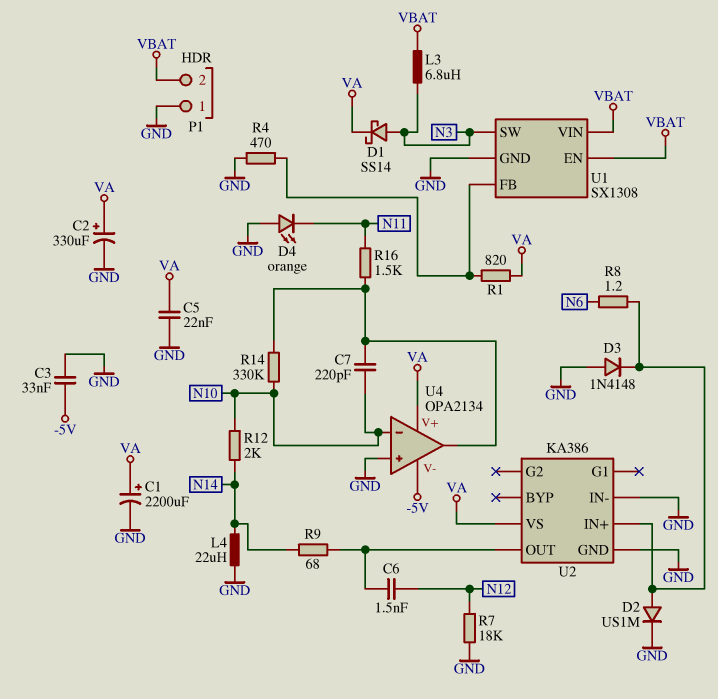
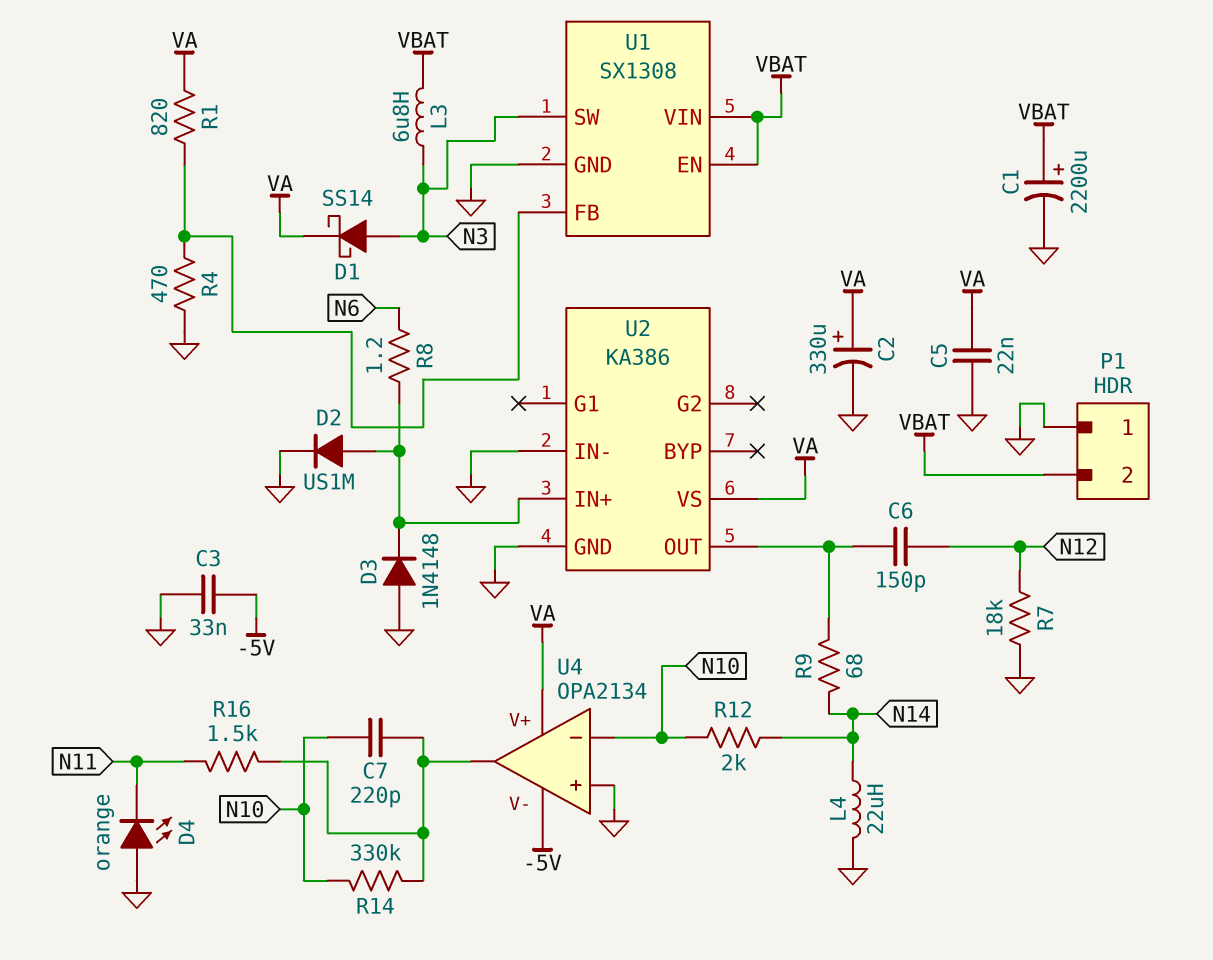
C1: 2200uF (plus VA, minus GND) -> 2200uF (plus VBAT, minus GND)
C6: 1.5nF (N12, U2/OUT) -> 150pF (N12, U2/OUT)

